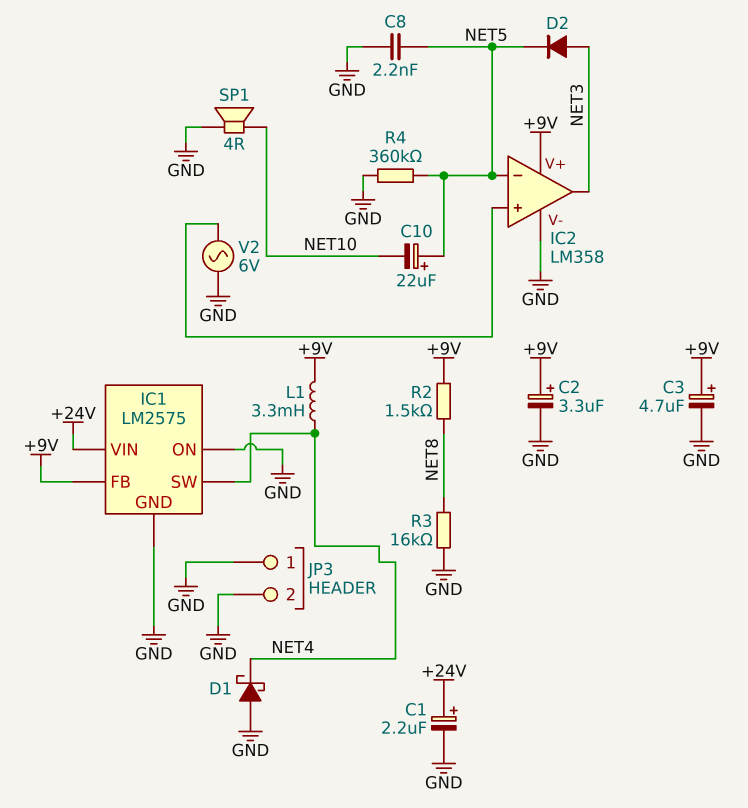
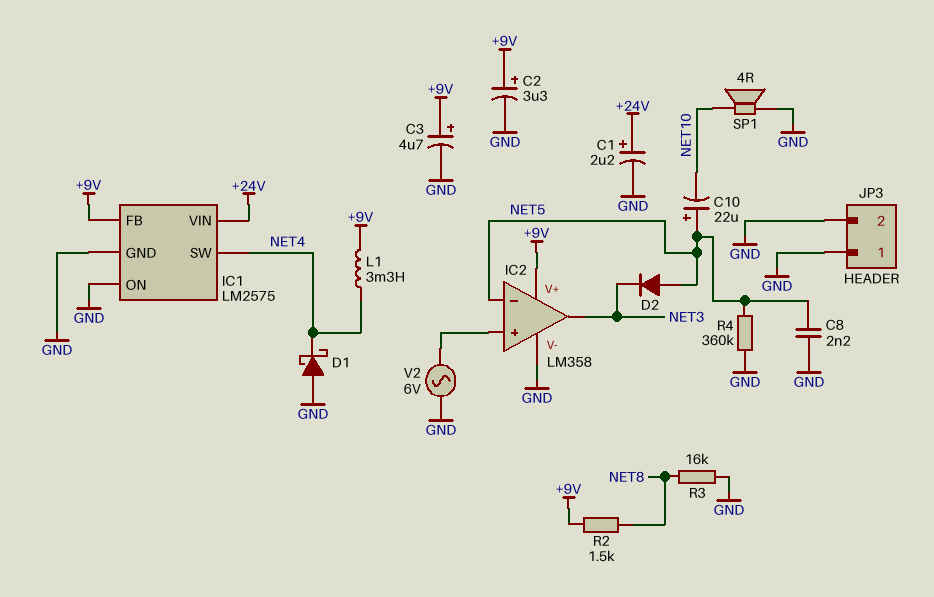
D2: diode (A NET3, K NET5) -> diode (A NET5, K NET3)

